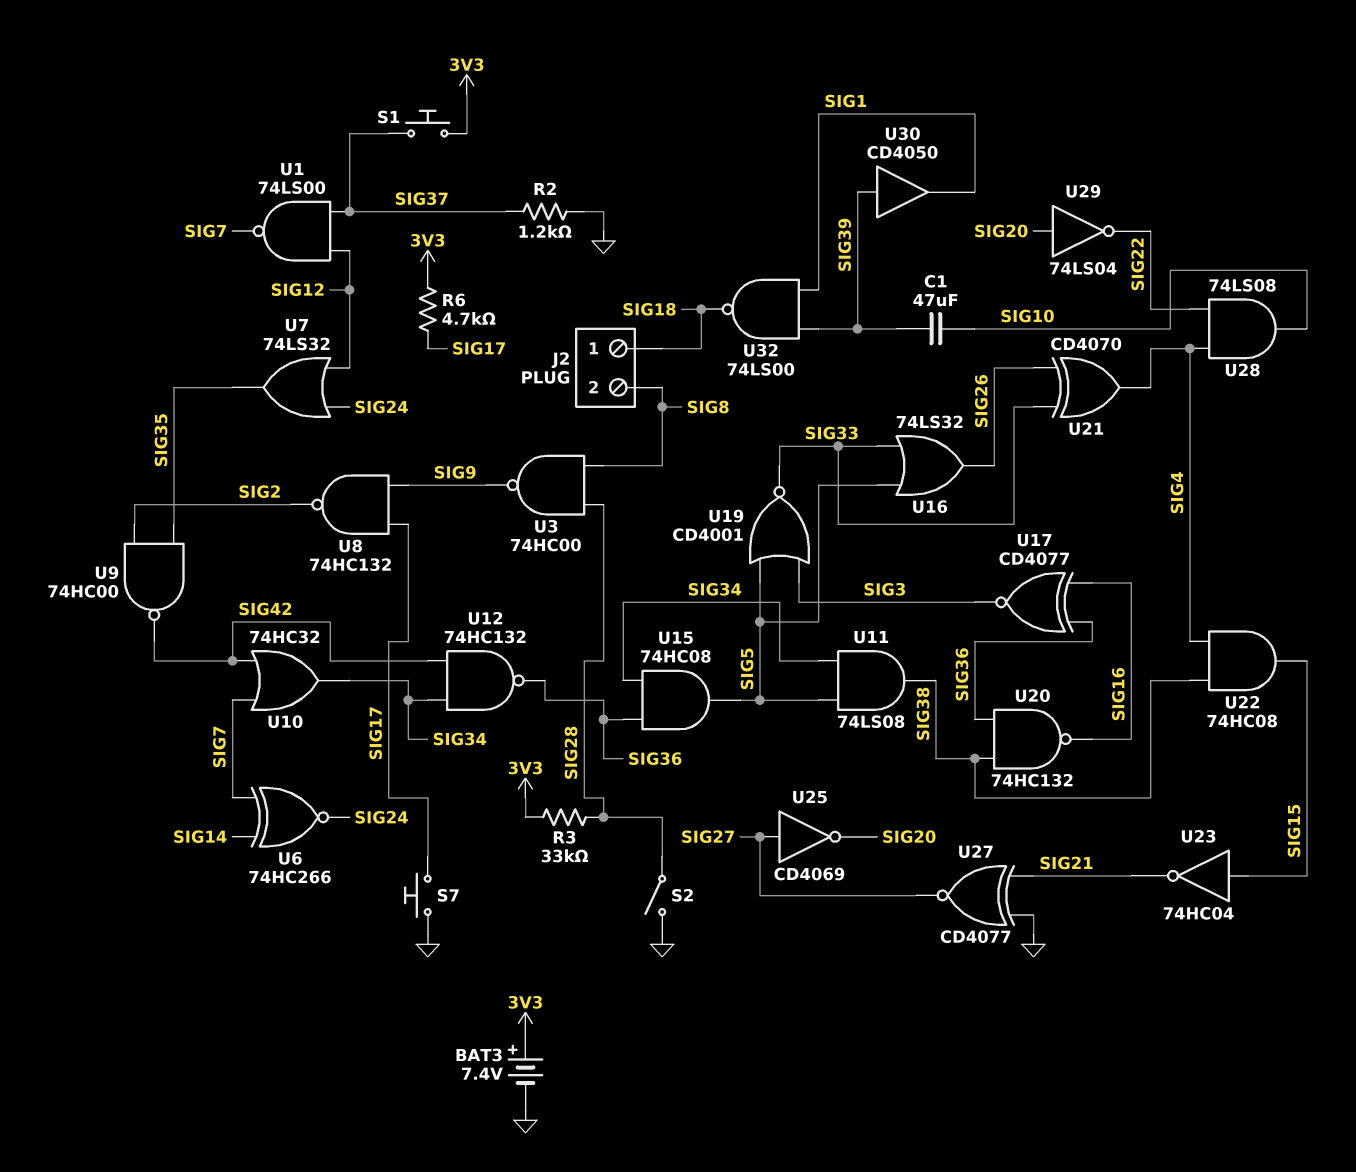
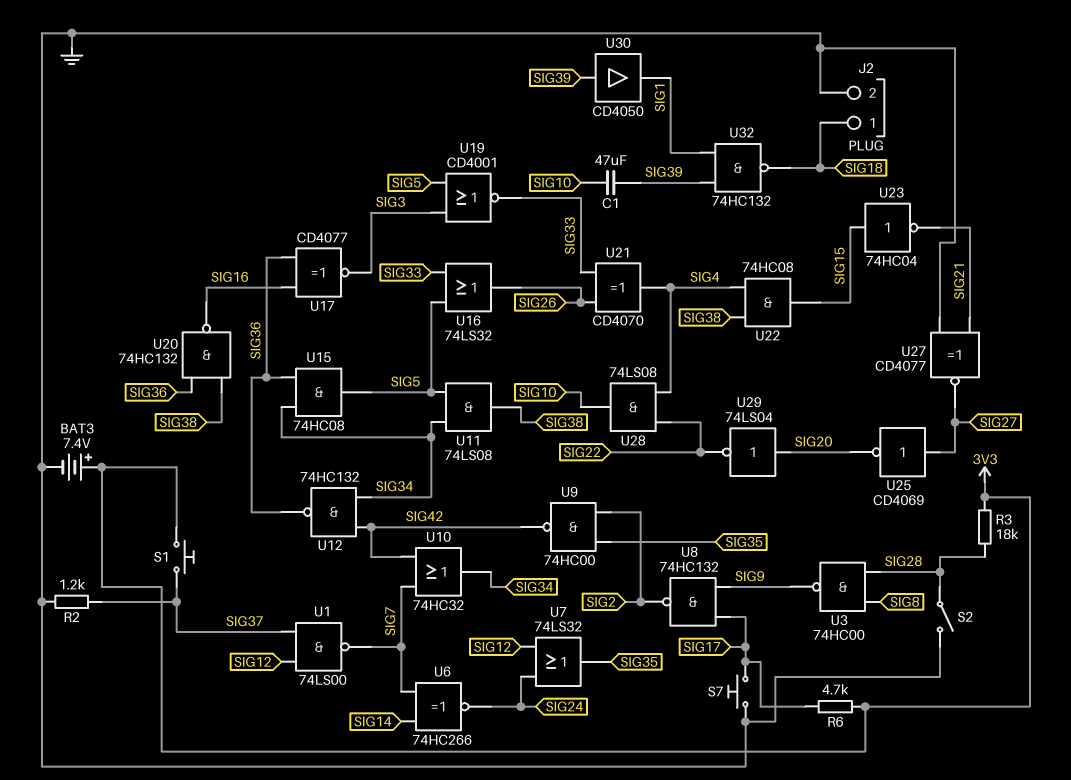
J2 pin 2: SIG8 -> GND
R3: 33k (3V3, SIG28) -> 18k (3V3, SIG28)
U32: NAND 74LS00 (in SIG1, in SIG39, out SIG18) -> NAND 74HC132 (in SIG1, in SIG39, out SIG18)

